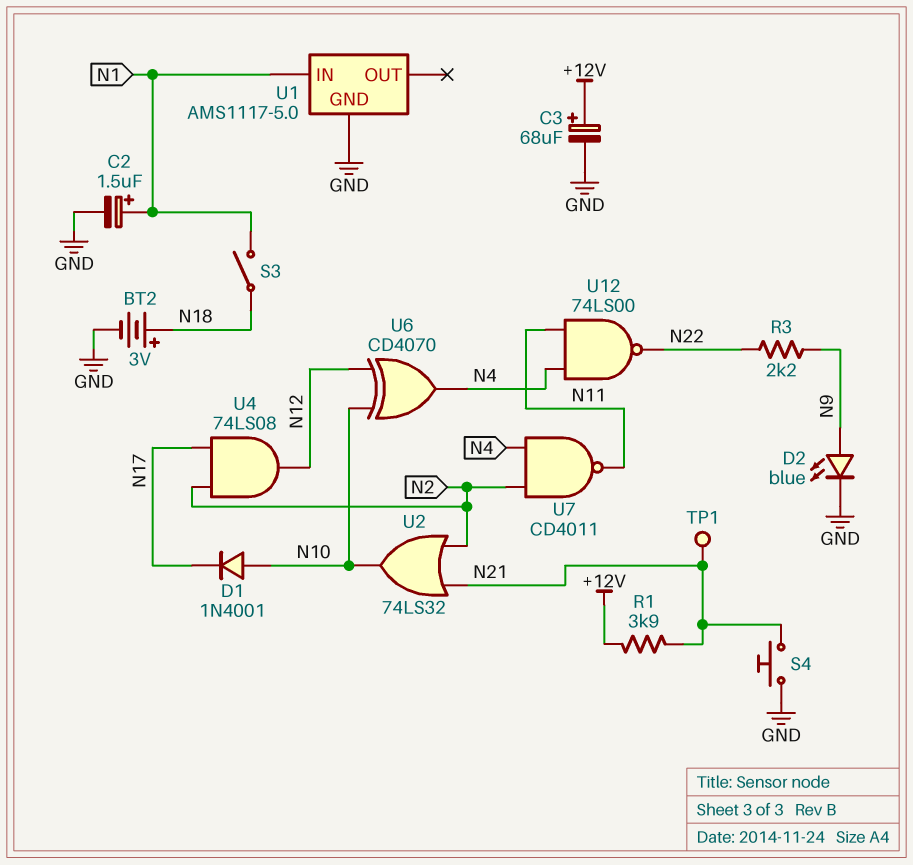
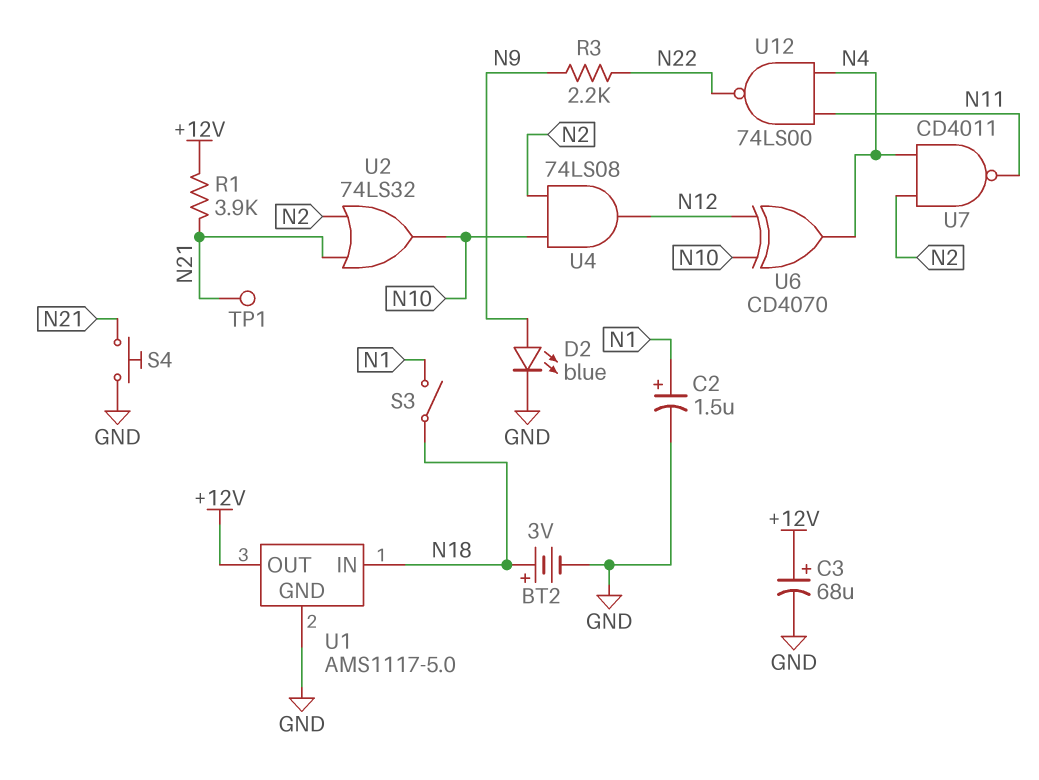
D1: diode 1N4001 (A N10, K N17) -> none
U1 pin IN: N1 -> N18
U1 pin OUT: none -> +12V
U4: AND 74LS08 (in N2, in N17, out N12) -> AND 74LS08 (in N2, in N10, out N12)

